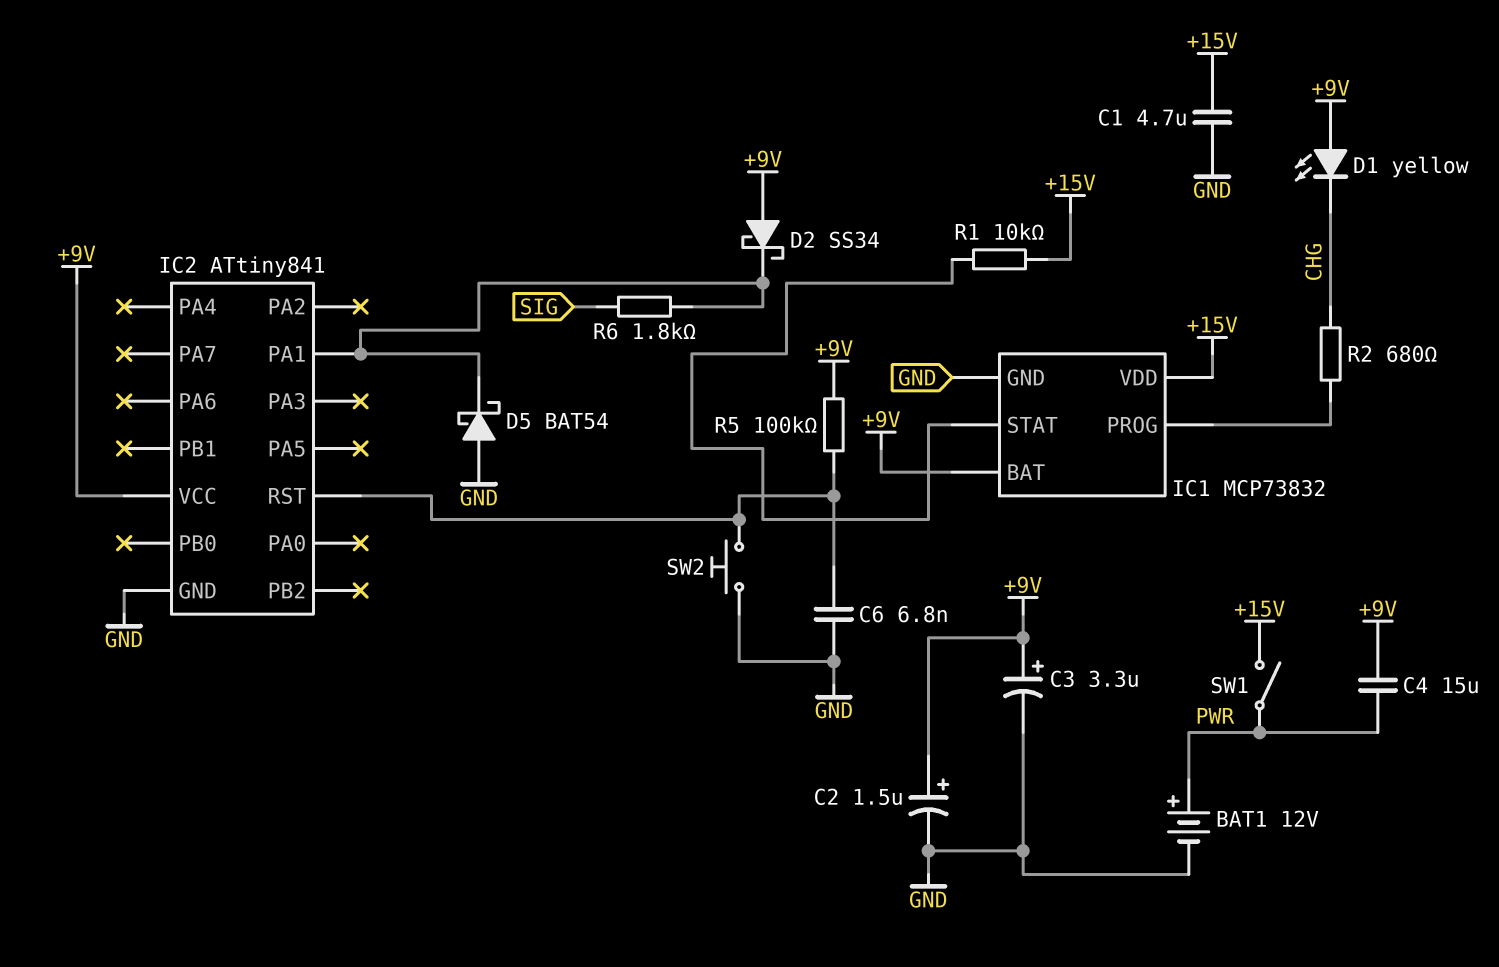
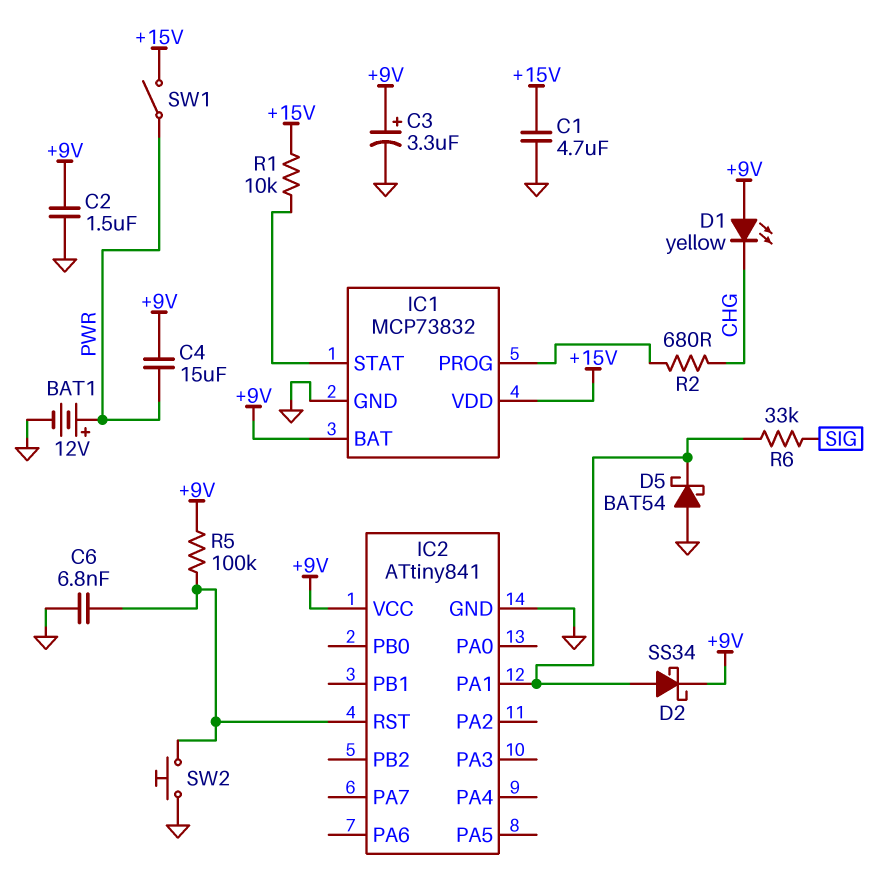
C2: 1.5uF (plus +9V, minus GND) -> 1.5uF (+9V, GND)
D2: schottky SS34 (A +9V, K IC2/PA1) -> schottky SS34 (A IC2/PA1, K +9V)
R6: 1.8k (IC2/PA1, SIG) -> 33k (IC2/PA1, SIG)

